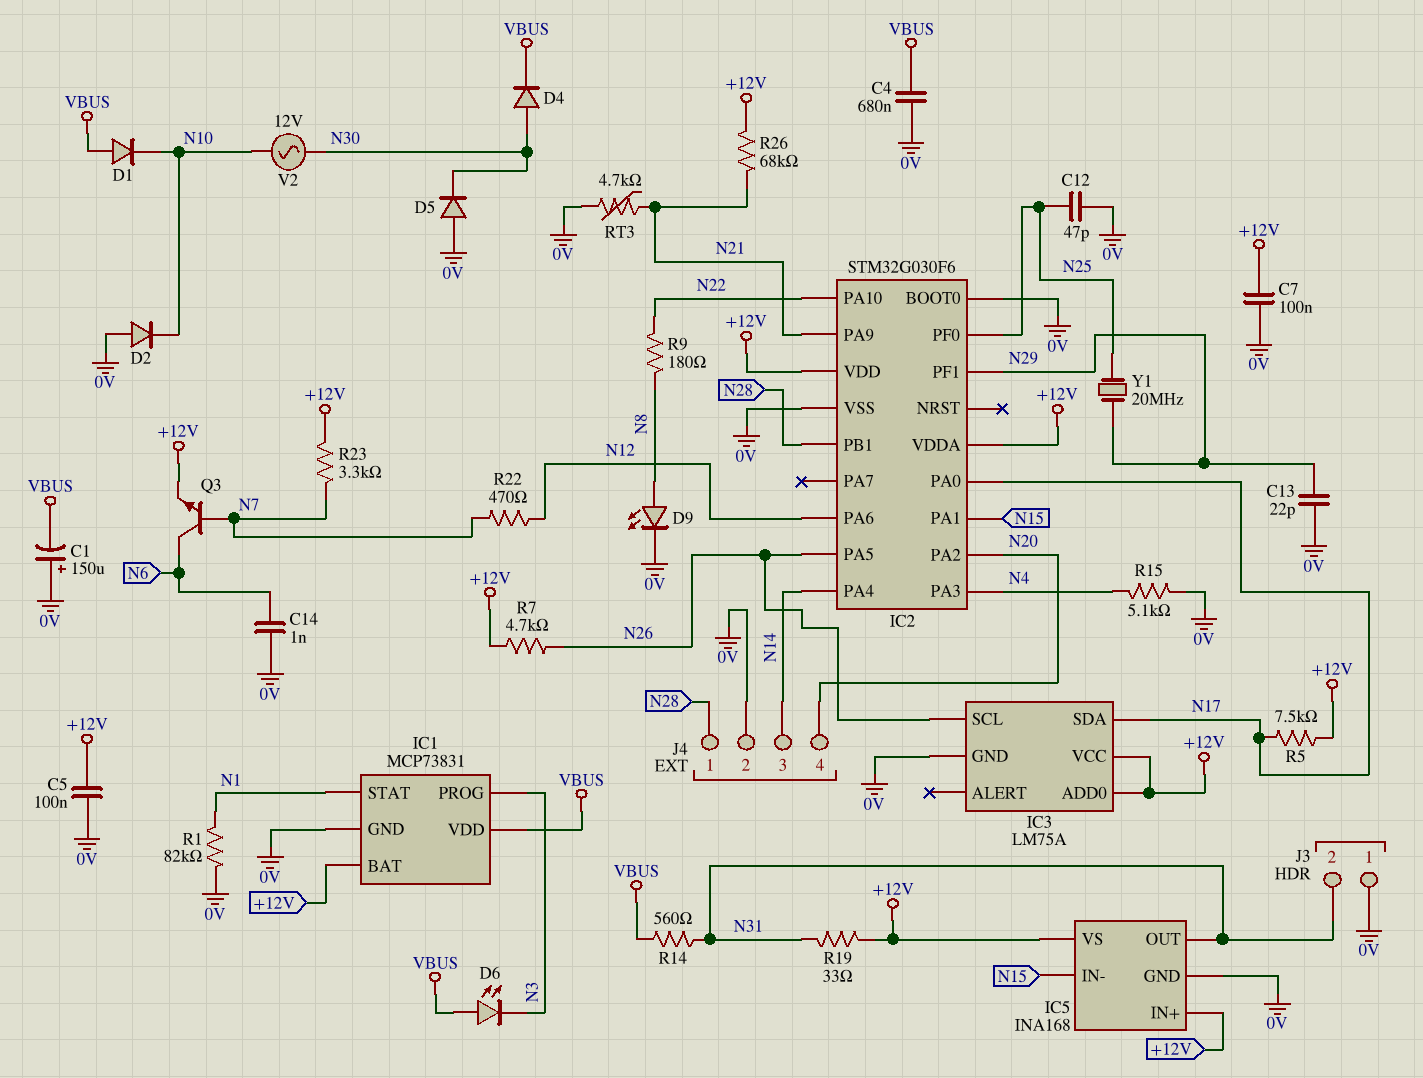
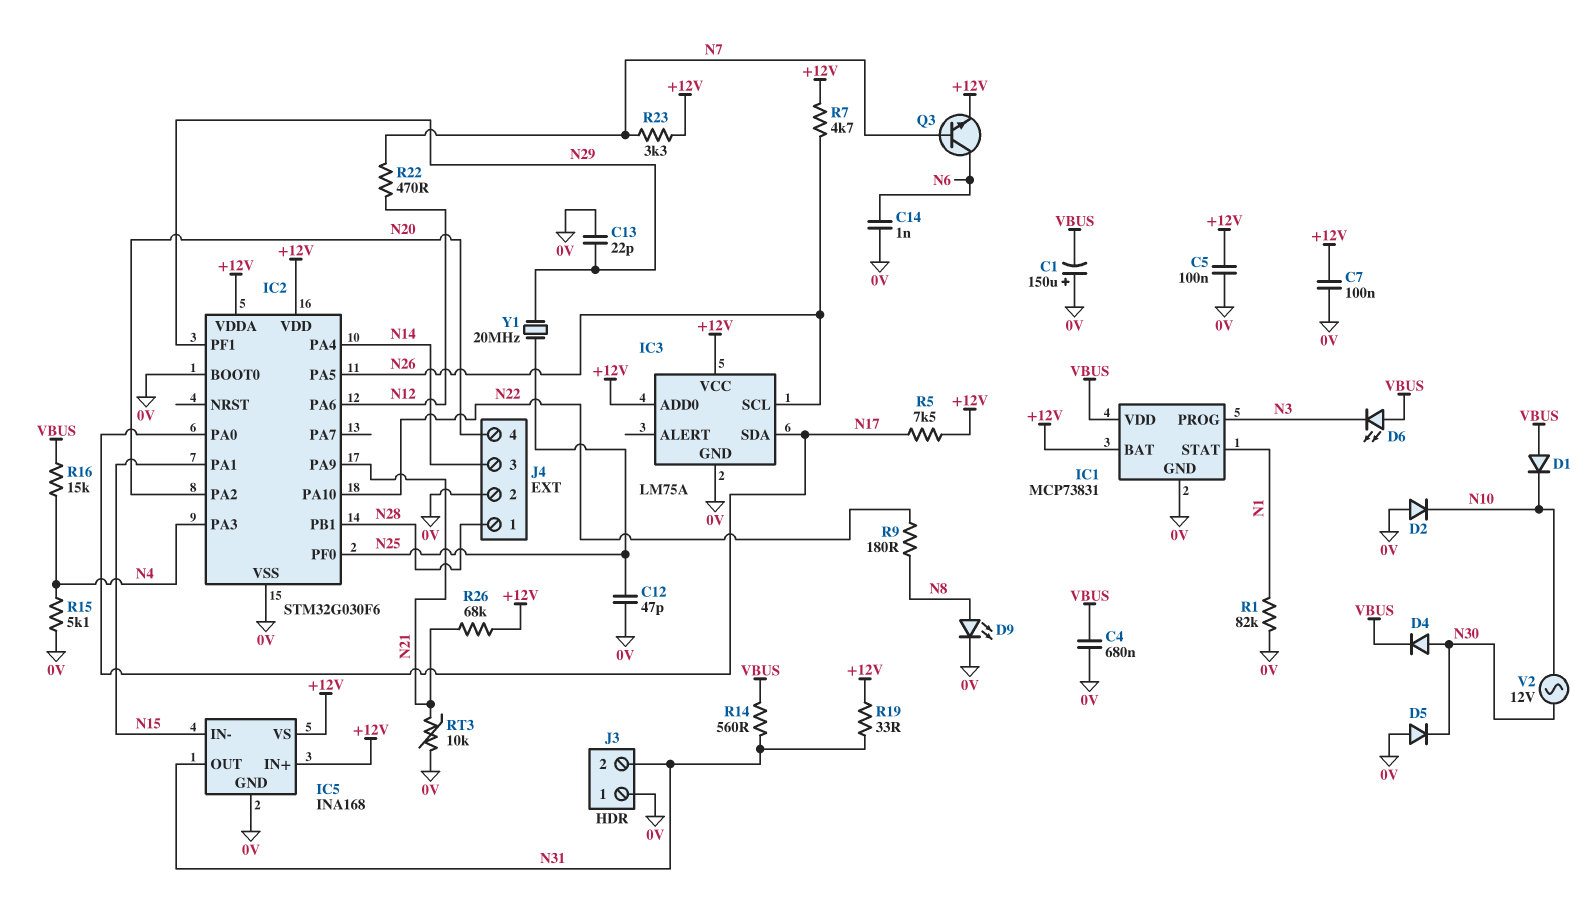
R16: none -> 15k (N4, VBUS)
RT3: 4.7k (0V, N21) -> 10k (0V, N21)

